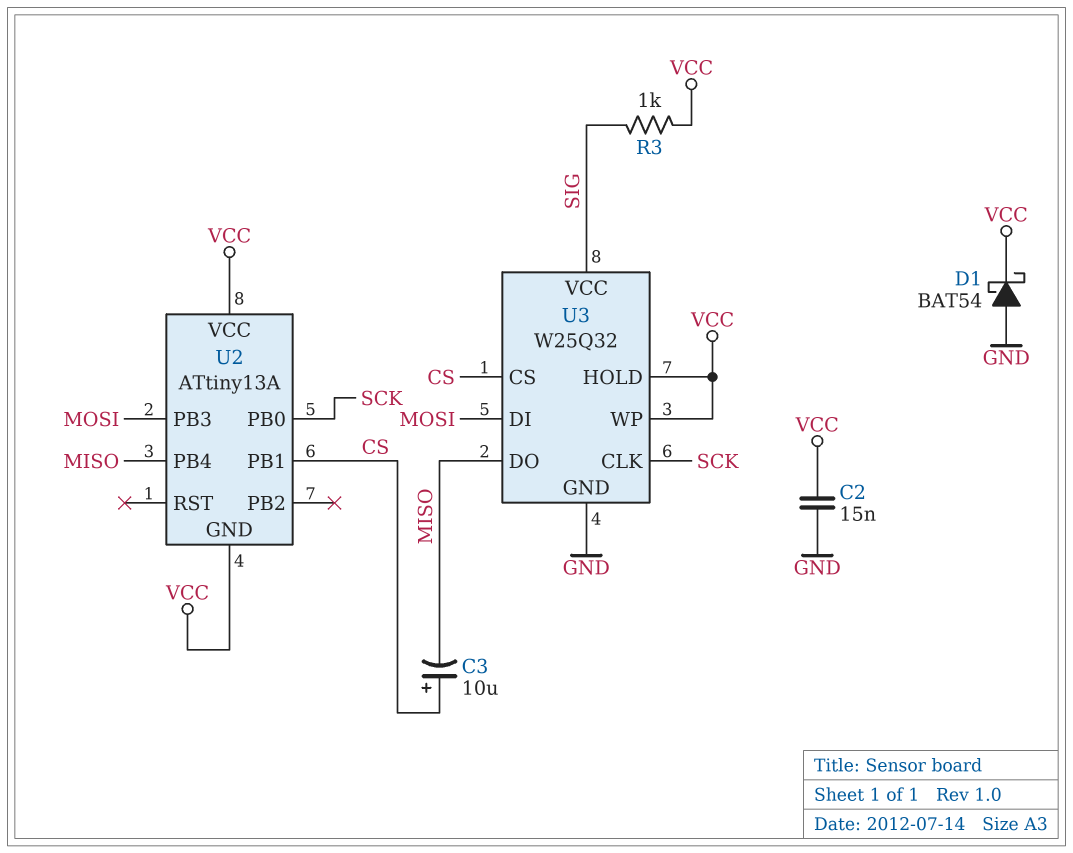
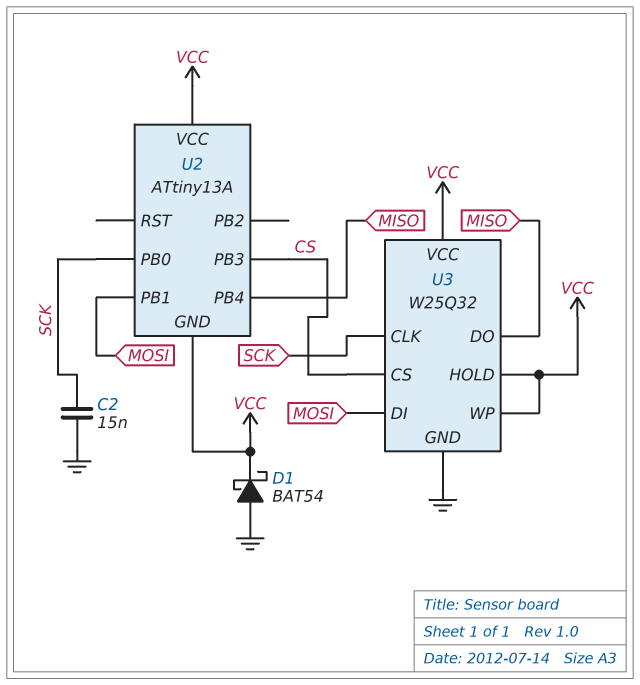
C2: 15nF (GND, VCC) -> 15nF (GND, SCK)
C3: 10uF (plus CS, minus MISO) -> none
R3: 1k (SIG, VCC) -> none
U2 pin PB1: CS -> MOSI
U2 pin PB3: MOSI -> CS
U3 pin VCC: SIG -> VCC

